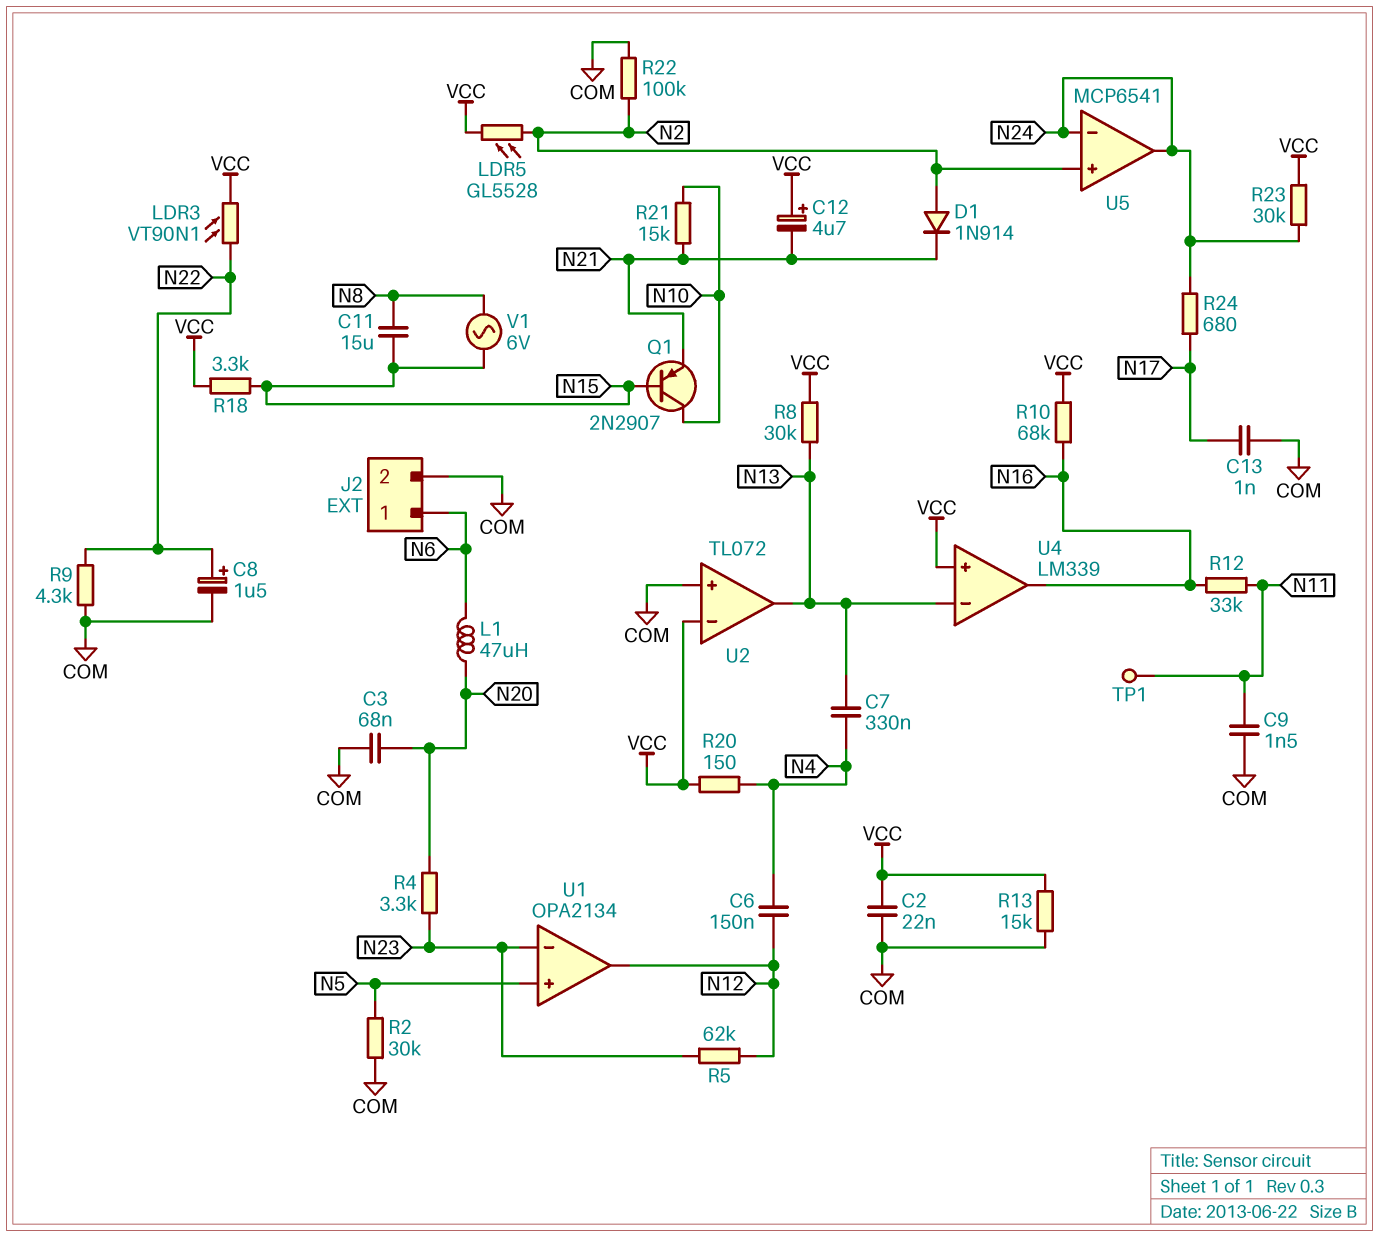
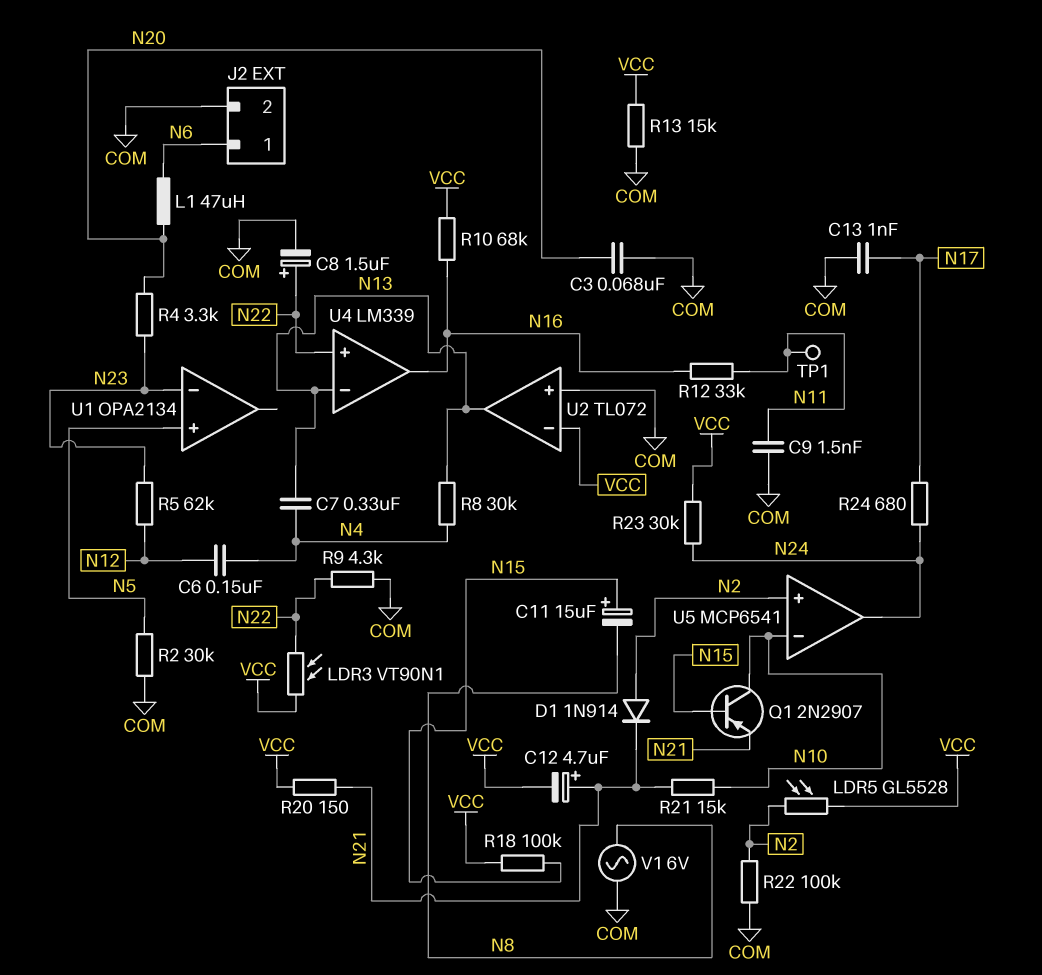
C2: 22nF (COM, VCC) -> none
C11: 15uF (N8, N15) -> 15uF (plus N15, minus N8)
C12: 4.7uF (plus VCC, minus N21) -> 4.7uF (plus N21, minus VCC)
R8: 30k (N13, VCC) -> 30k (N4, N13)
R18: 3.3k (N15, VCC) -> 100k (N15, VCC)
R20: 150 (N4, VCC) -> 150 (N21, VCC)
U1 pin out: N12 -> none
U4 pin in+: VCC -> N22
U5 pin in-: N24 -> N10
V1: AC 6V (N8, N15) -> AC 6V (COM, N8)

